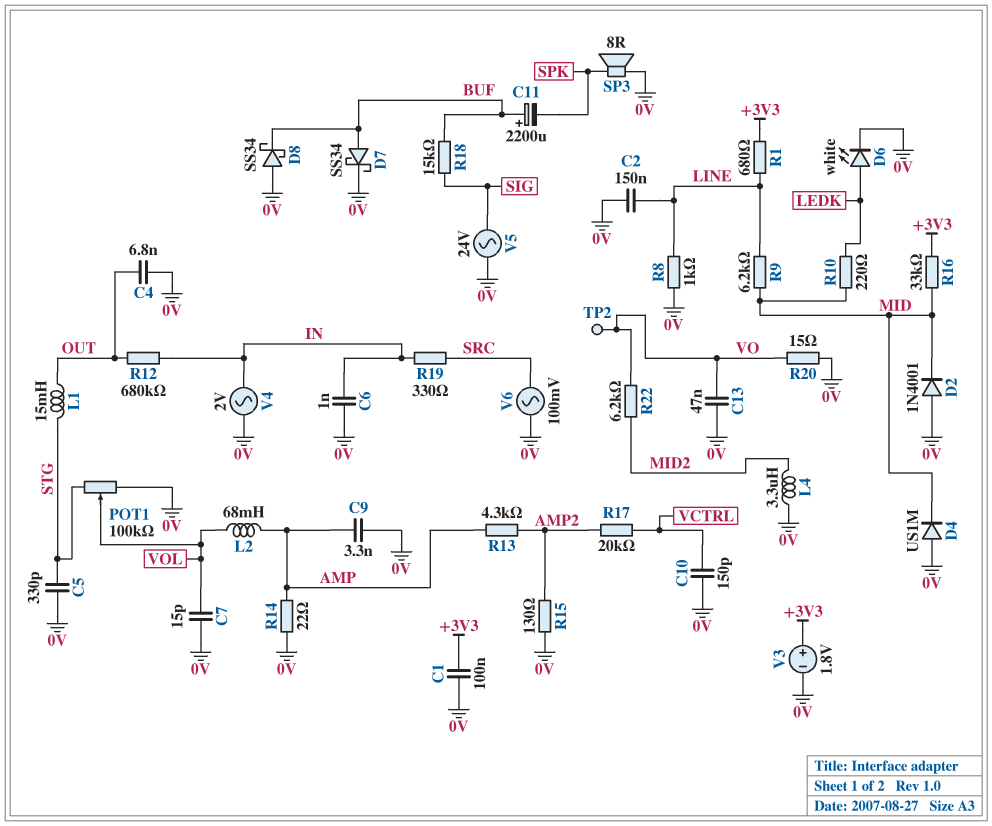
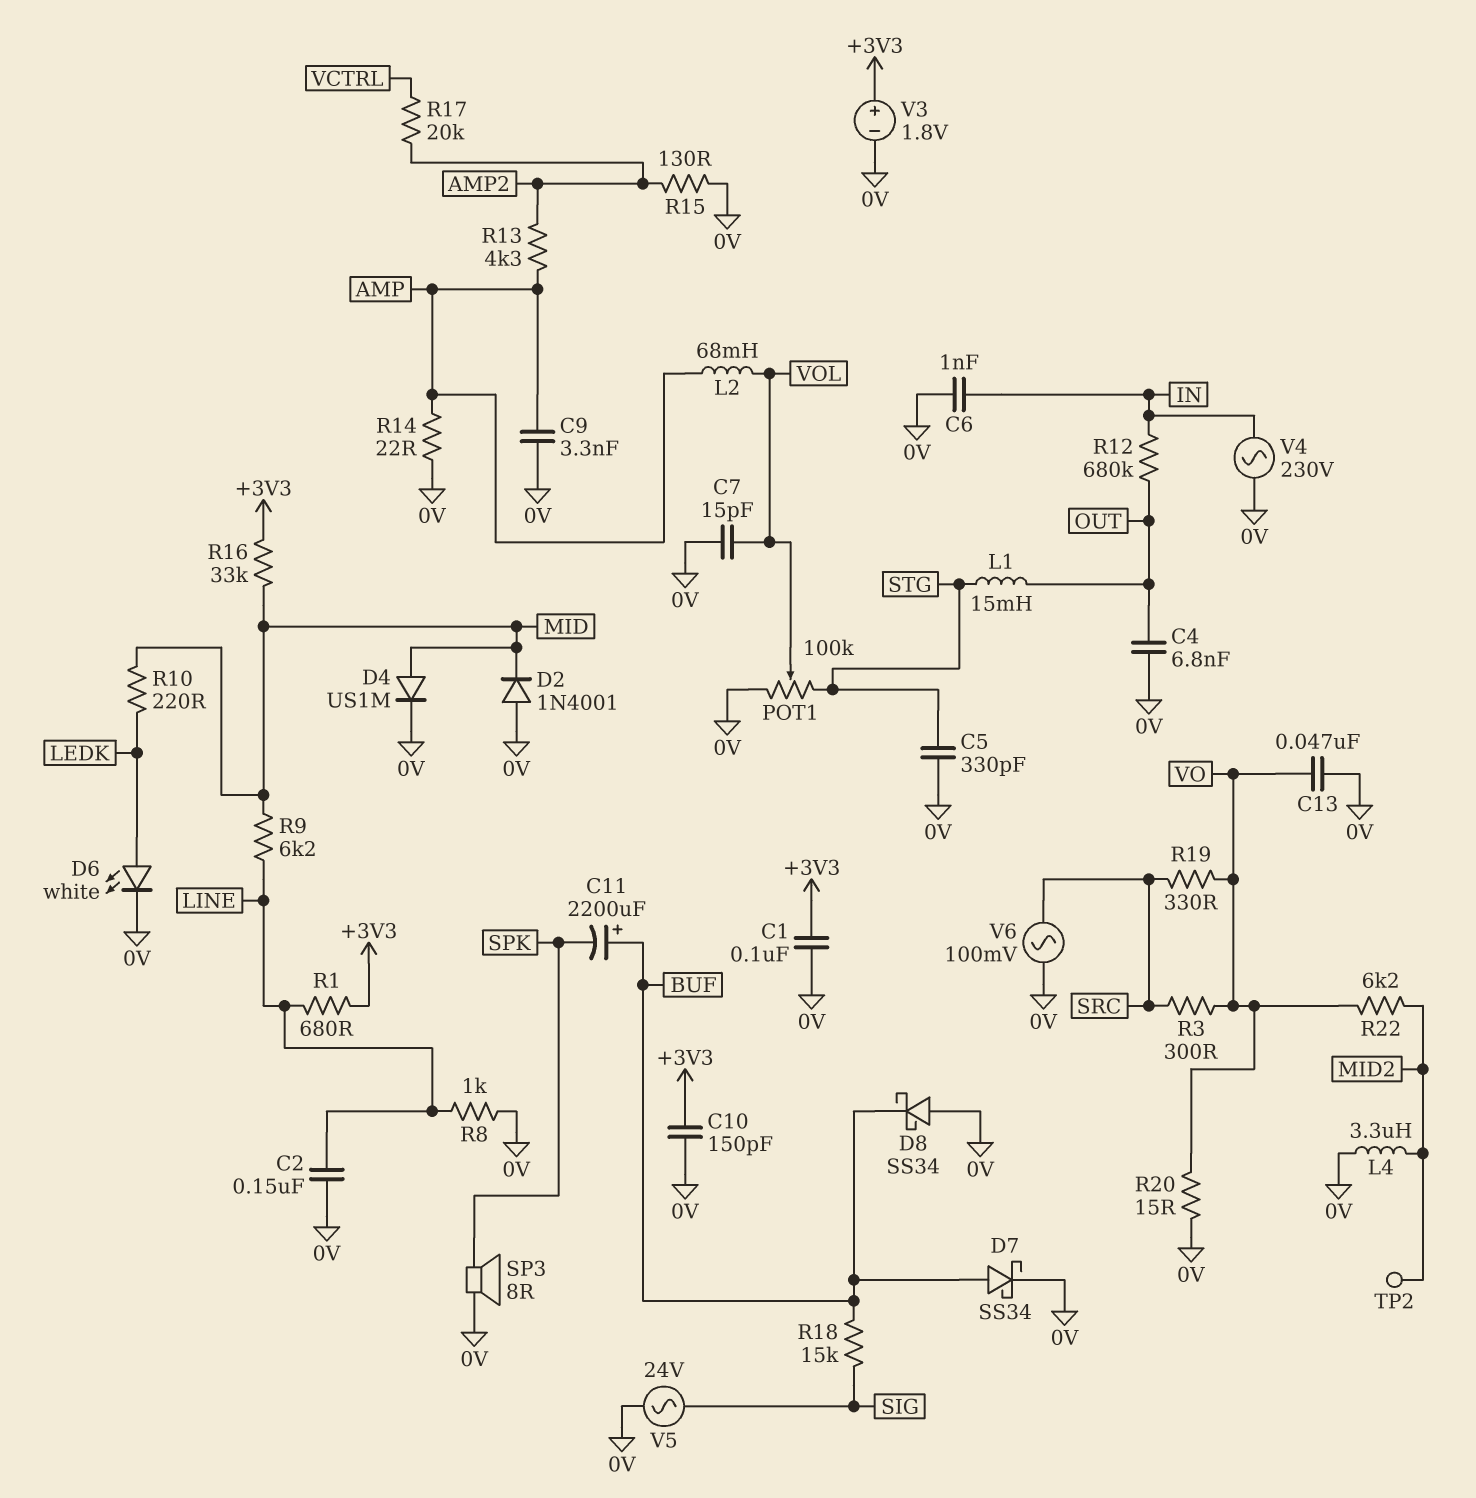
C10: 150pF (0V, VCTRL) -> 150pF (+3V3, 0V)
D4: diode US1M (A 0V, K MID) -> diode US1M (A MID, K 0V)
R3: none -> 300 (SRC, VO)
R19: 330 (IN, SRC) -> 330 (SRC, VO)
TP2: test point (VO) -> test point (MID2)
V4: AC 2V (0V, IN) -> AC 230V (0V, IN)

